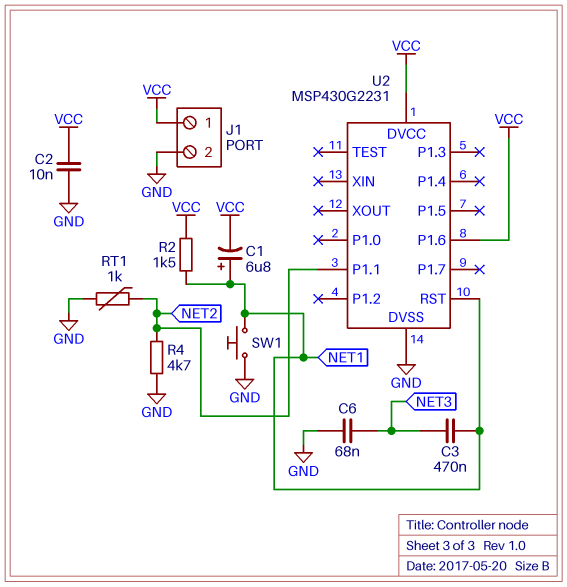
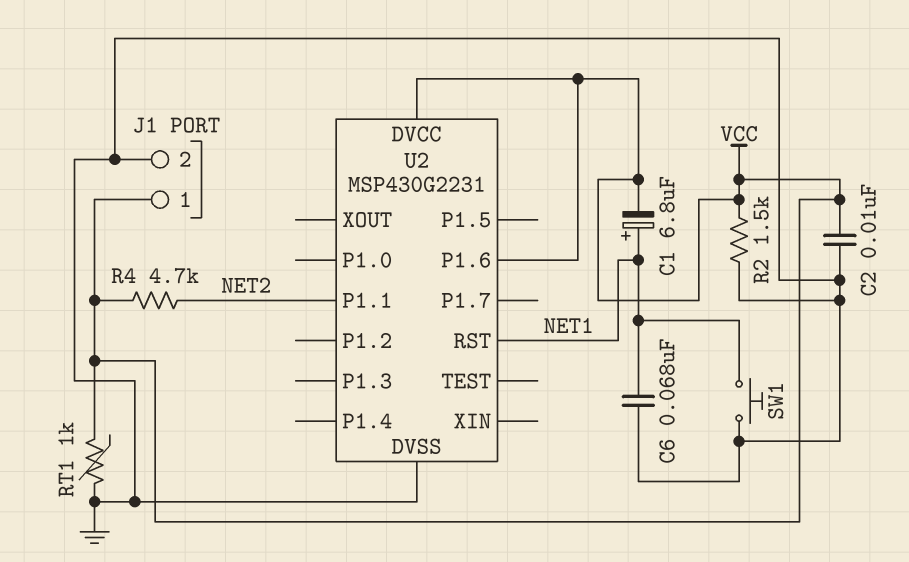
C3: 470nF (NET1, NET3) -> none
C6: 68nF (GND, NET3) -> 68nF (GND, NET1)
R2: 1.5k (NET1, VCC) -> 1.5k (GND, VCC)
R4: 4.7k (GND, NET2) -> 4.7k (NET2, VCC)
RT1: 1k (GND, NET2) -> 1k (GND, VCC)

